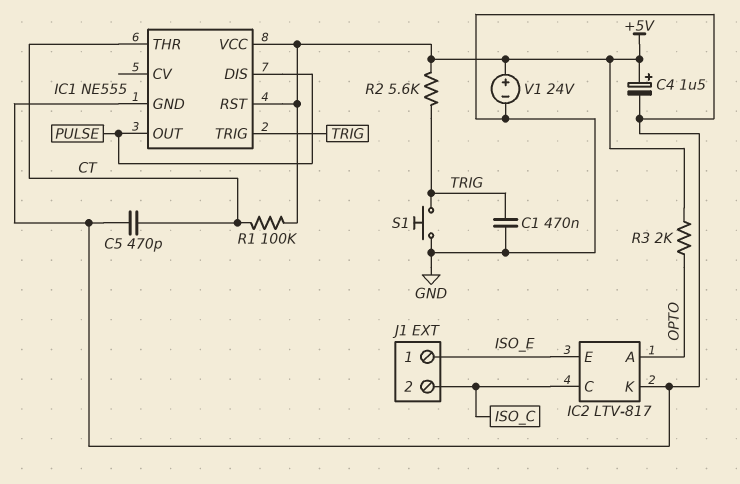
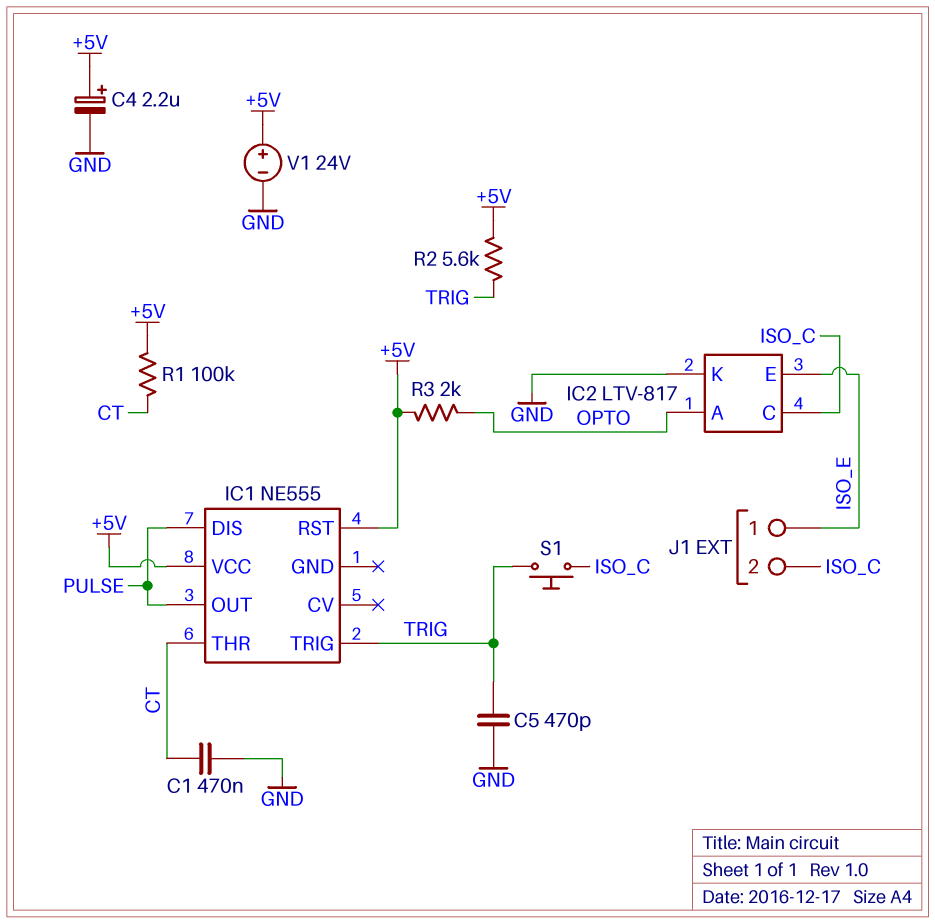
C1: 470nF (GND, TRIG) -> 470nF (CT, GND)
C4: 1.5uF (plus +5V, minus GND) -> 2.2uF (plus +5V, minus GND)
C5: 470pF (CT, GND) -> 470pF (GND, TRIG)
IC1 pin GND: GND -> none
S1: button (GND, TRIG) -> button (ISO_C, TRIG)

